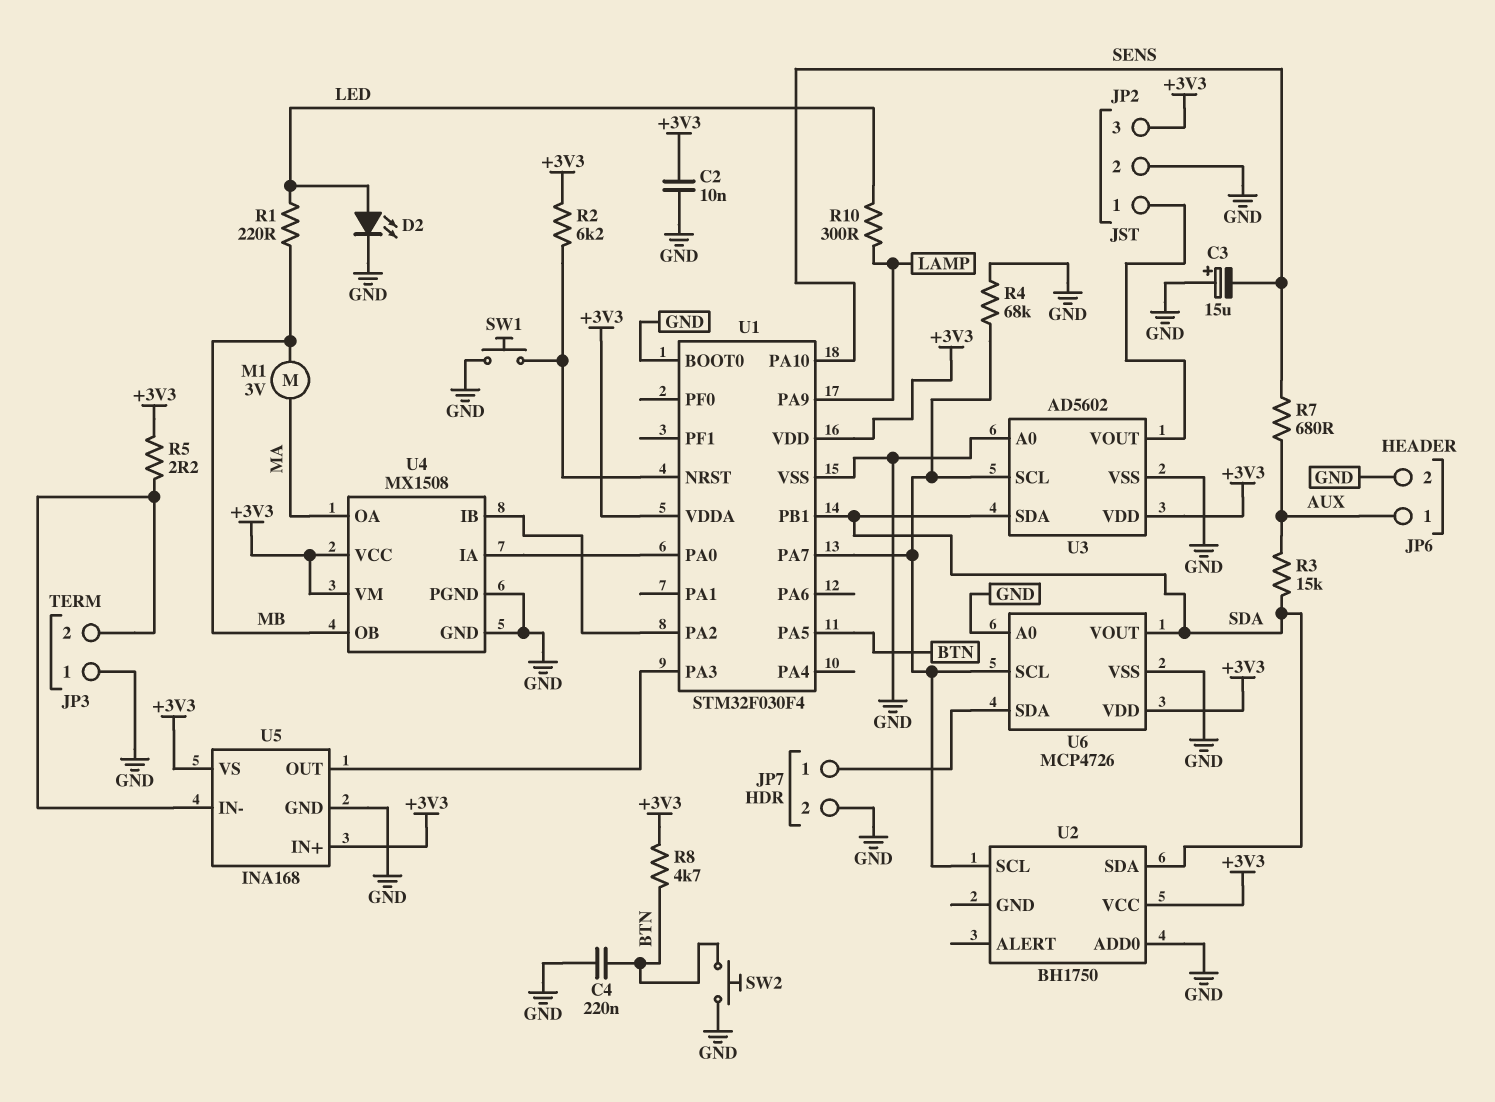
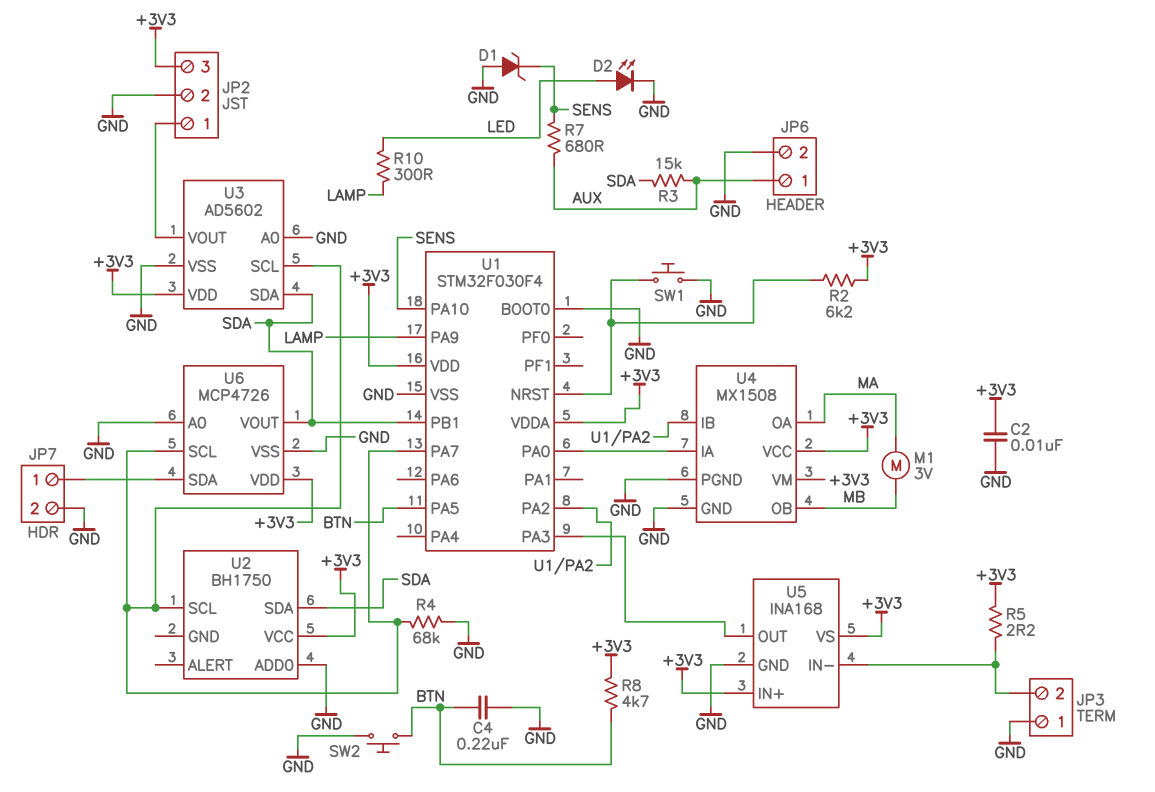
C3: 15uF (plus GND, minus SENS) -> none
D1: none -> zener (A GND, K SENS)
R1: 220 (LED, MB) -> none

